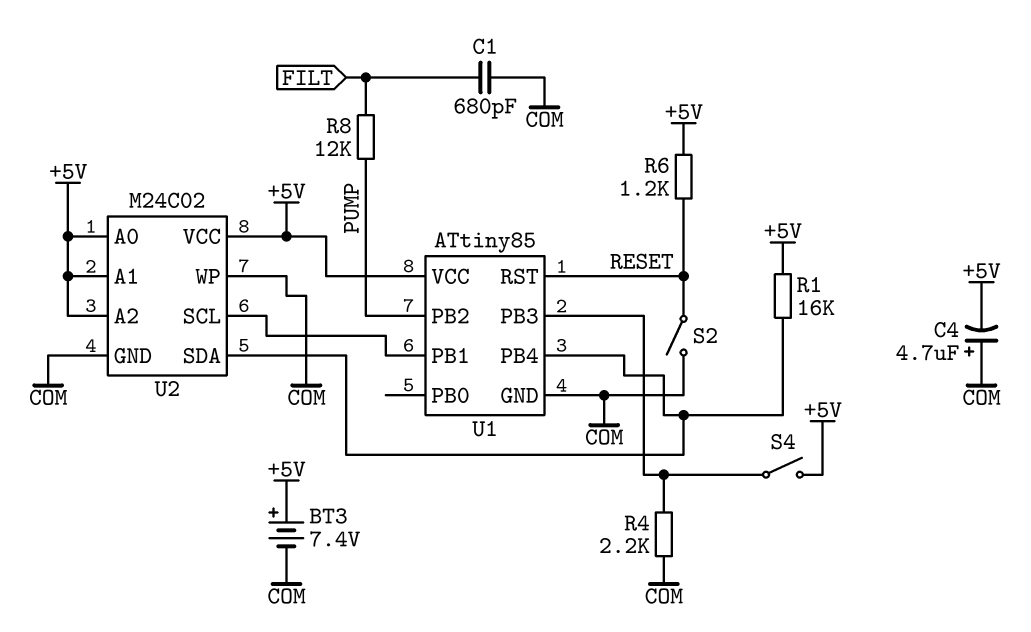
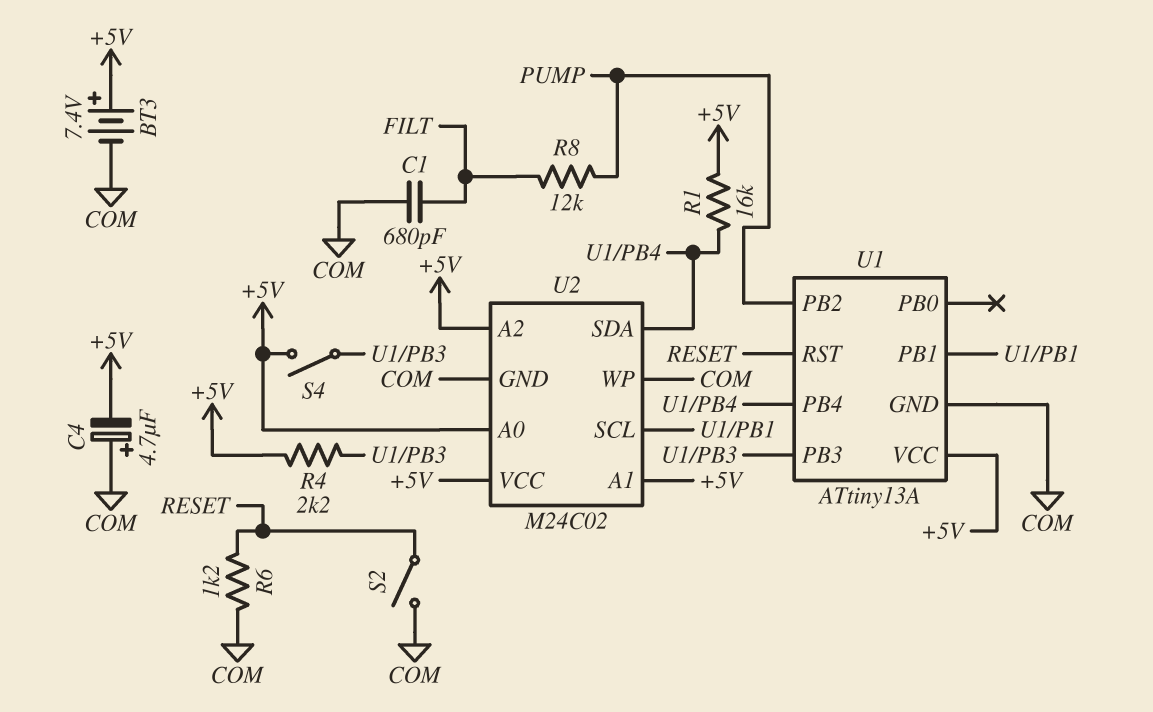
R4: 2.2k (COM, U1/PB3) -> 2.2k (+5V, U1/PB3)
R6: 1.2k (+5V, RESET) -> 1.2k (COM, RESET)
U1: ATtiny85 -> ATtiny13A

